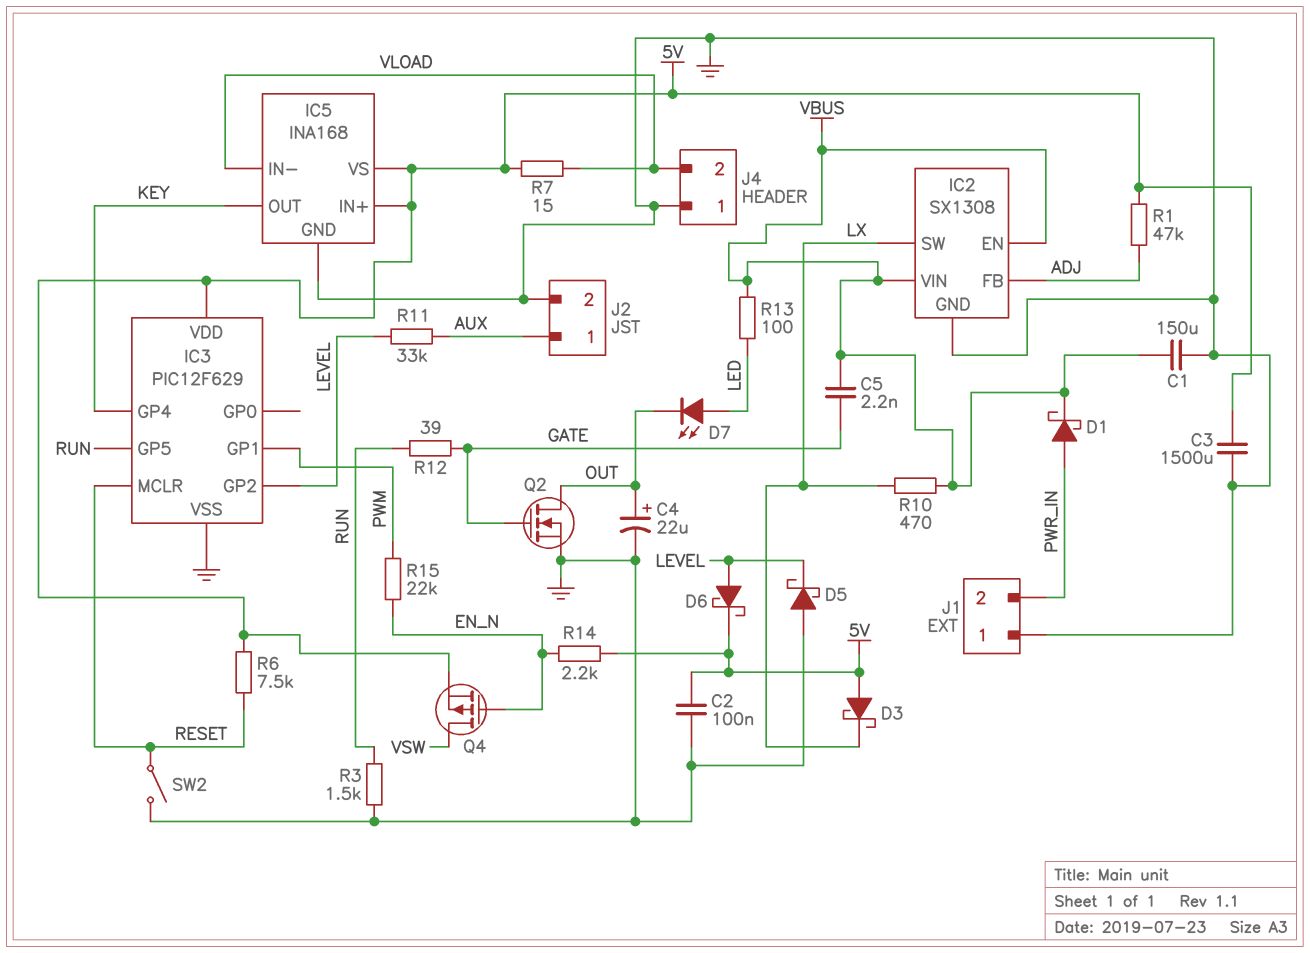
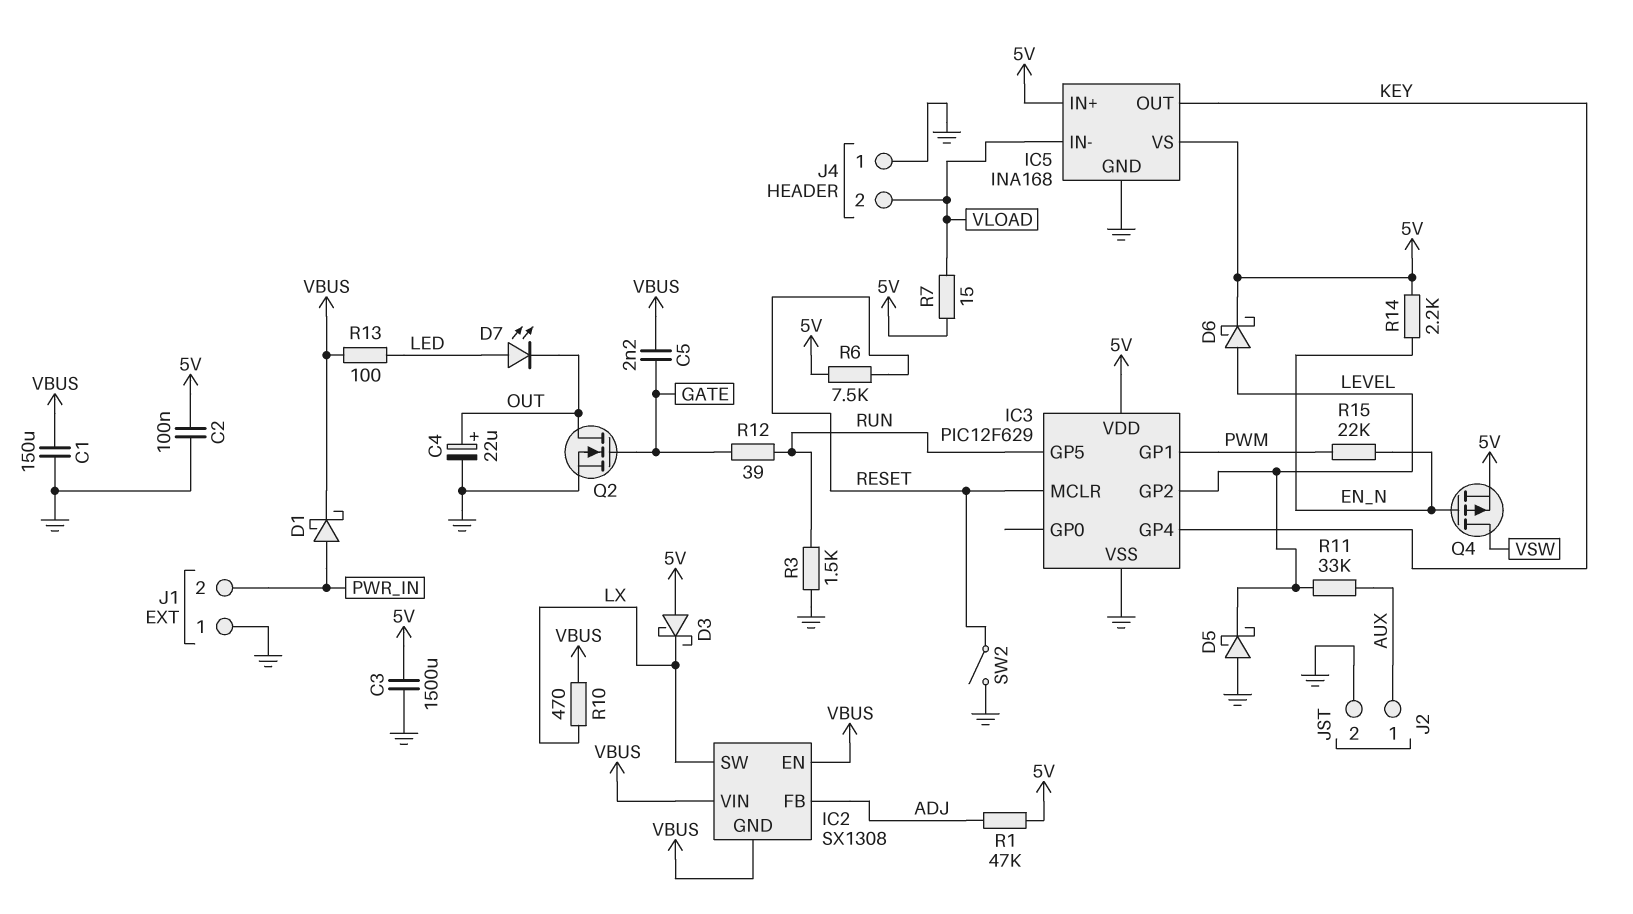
IC2 pin GND: GND -> VBUS

